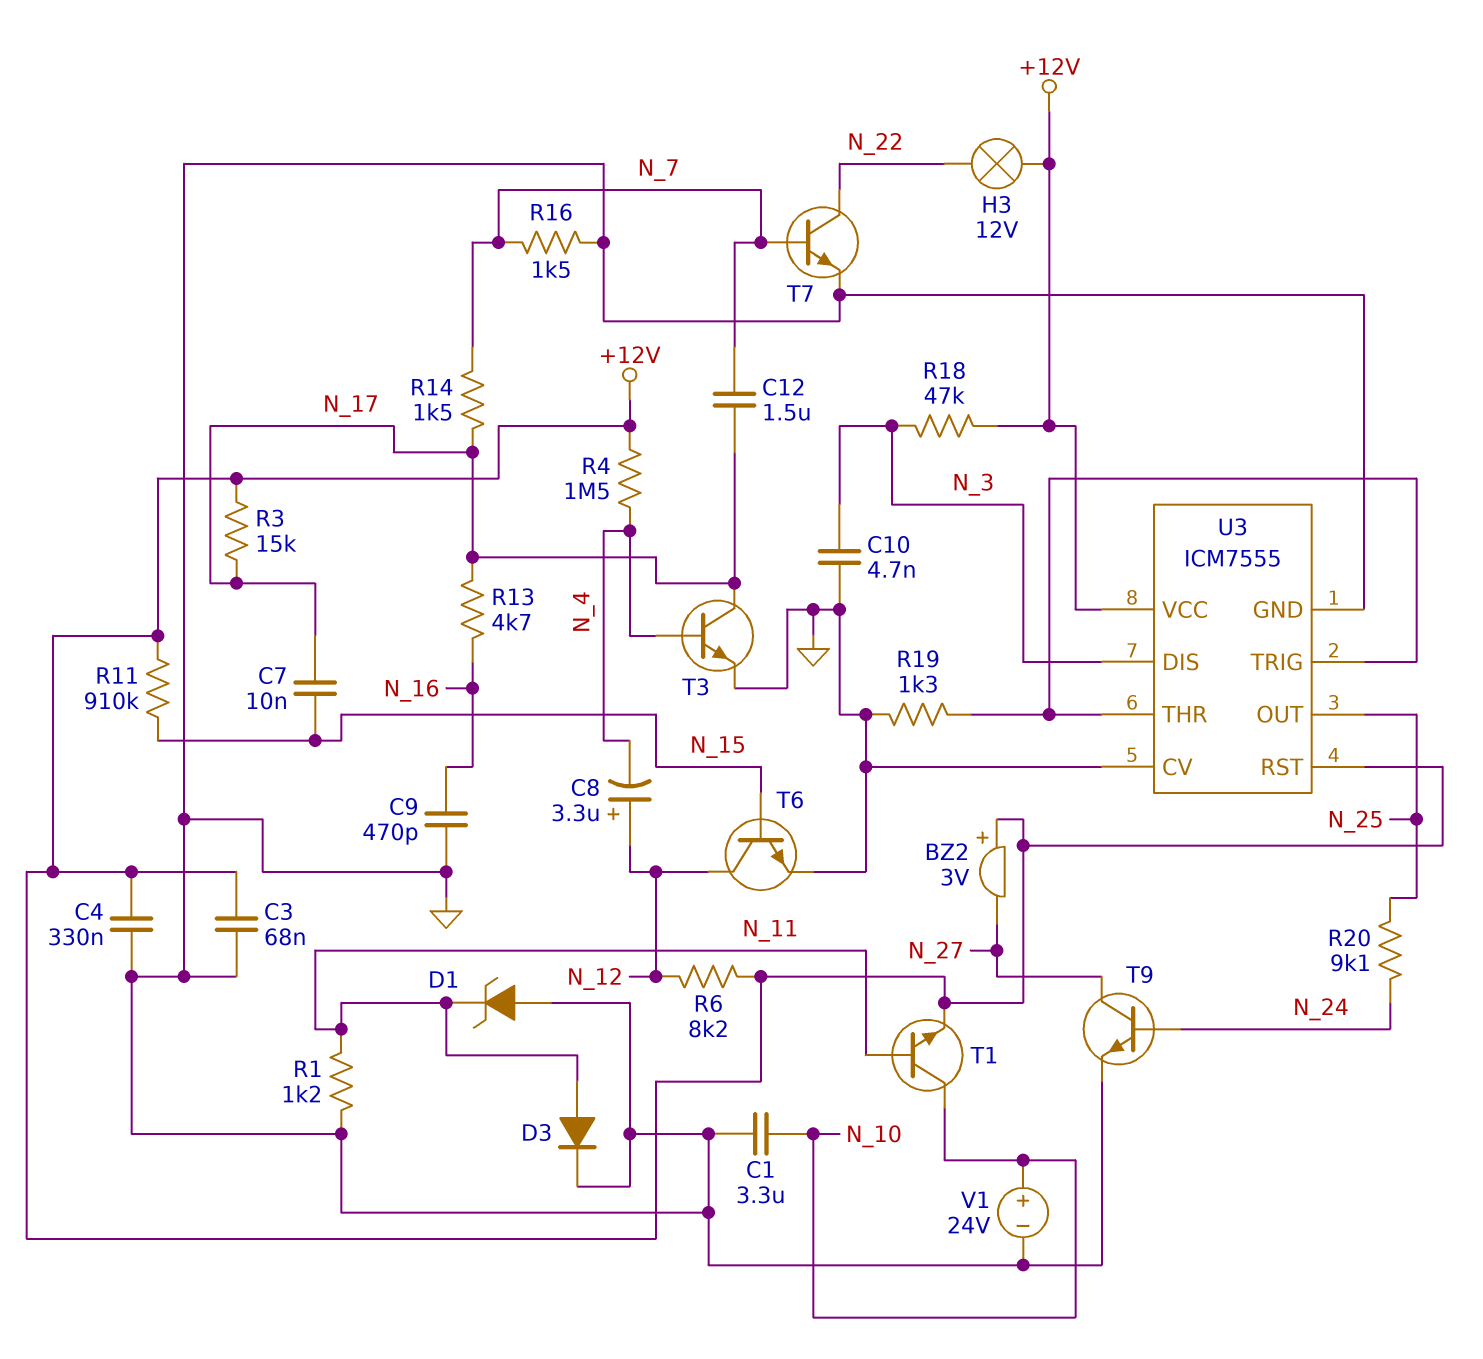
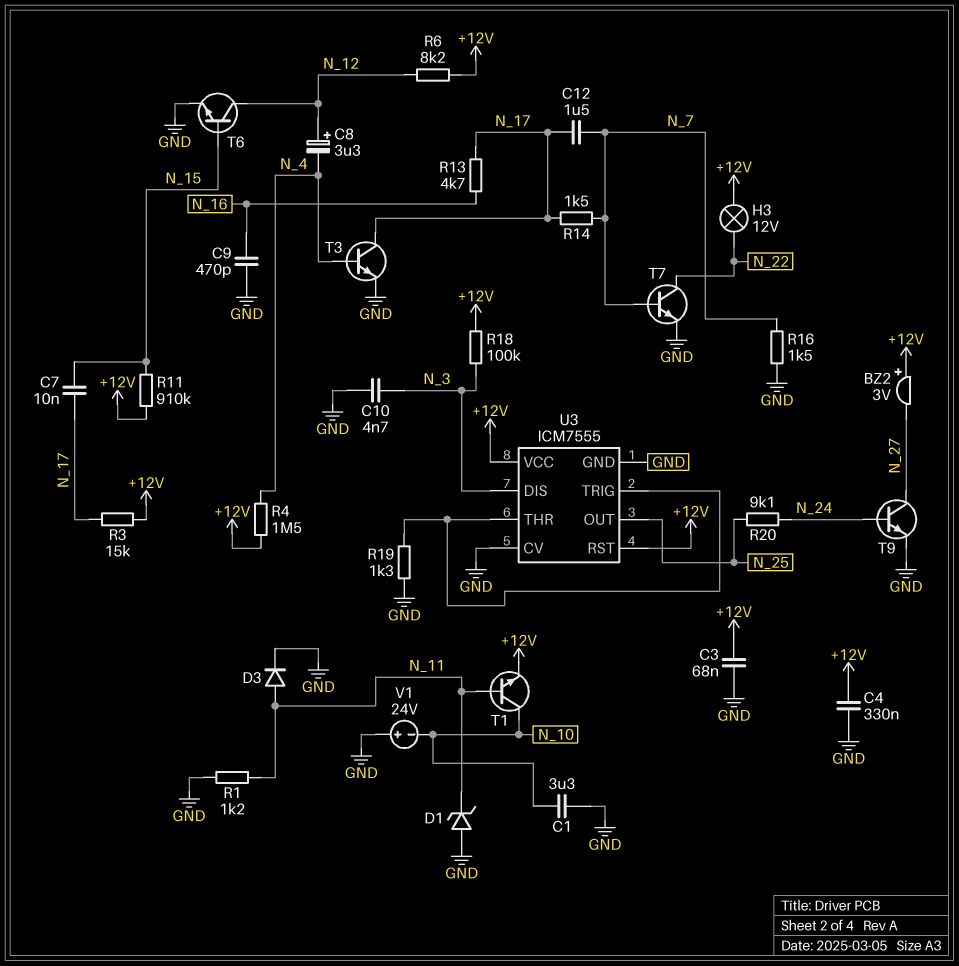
R18: 47k (+12V, N_3) -> 100k (+12V, N_3)
V1: 24V (plus N_10, minus GND) -> 24V (plus GND, minus N_10)

